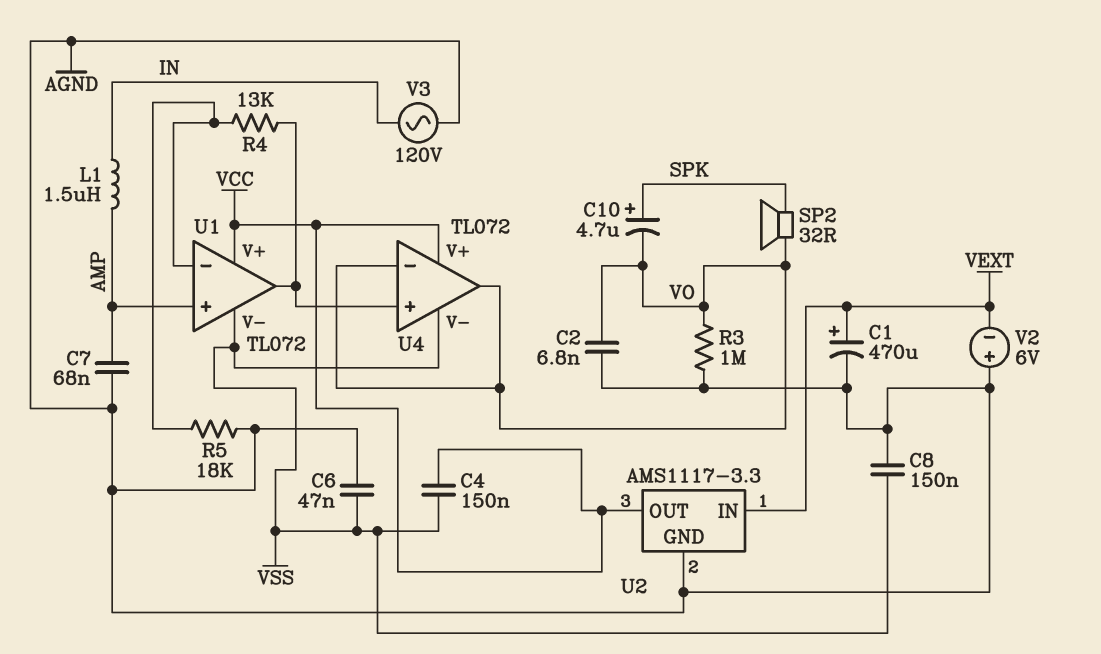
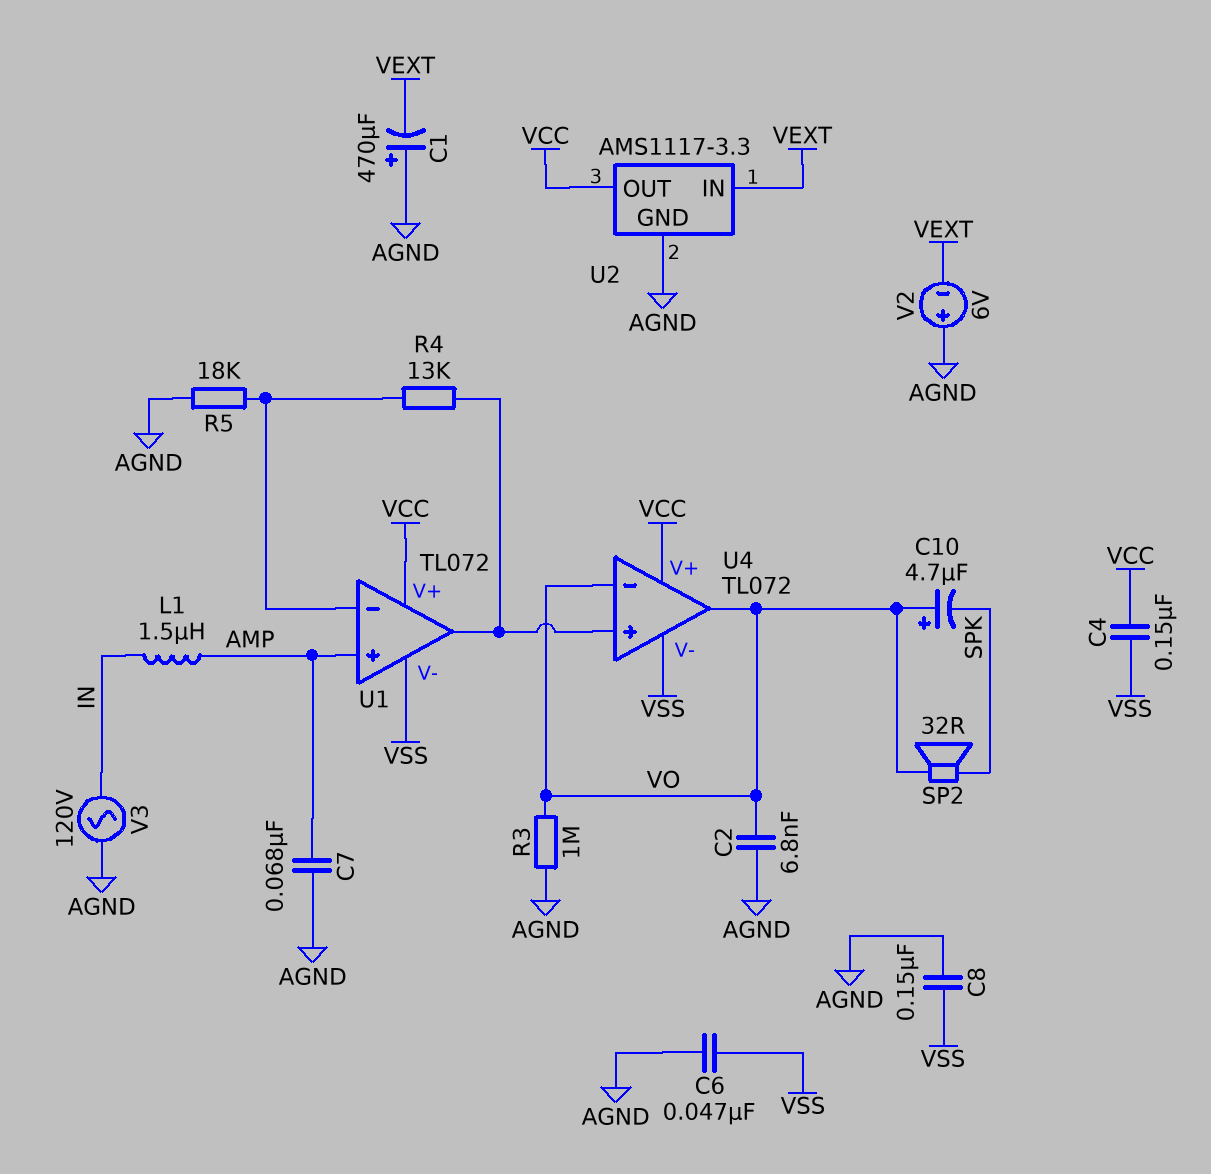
C1: 470uF (plus VEXT, minus AGND) -> 470uF (plus AGND, minus VEXT)
C10: 4.7uF (plus SPK, minus VO) -> 4.7uF (plus VO, minus SPK)

